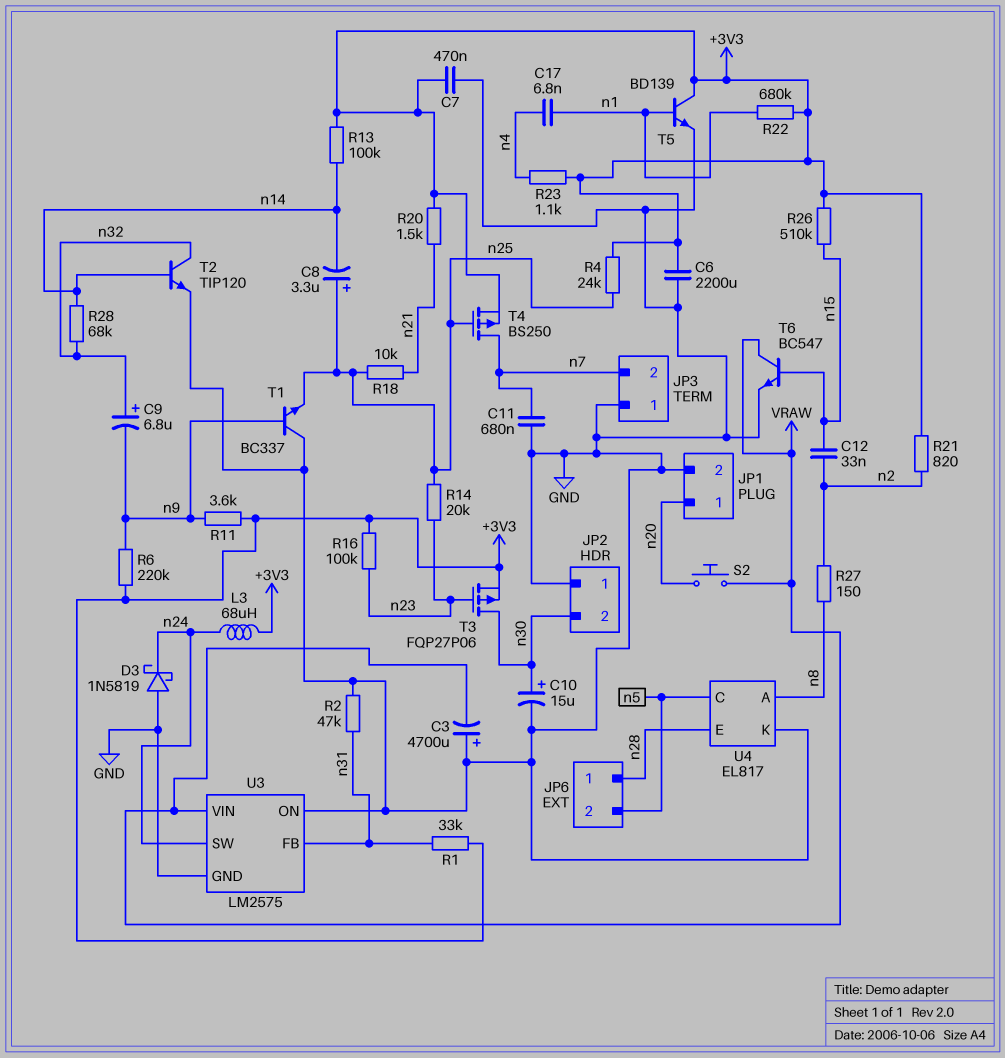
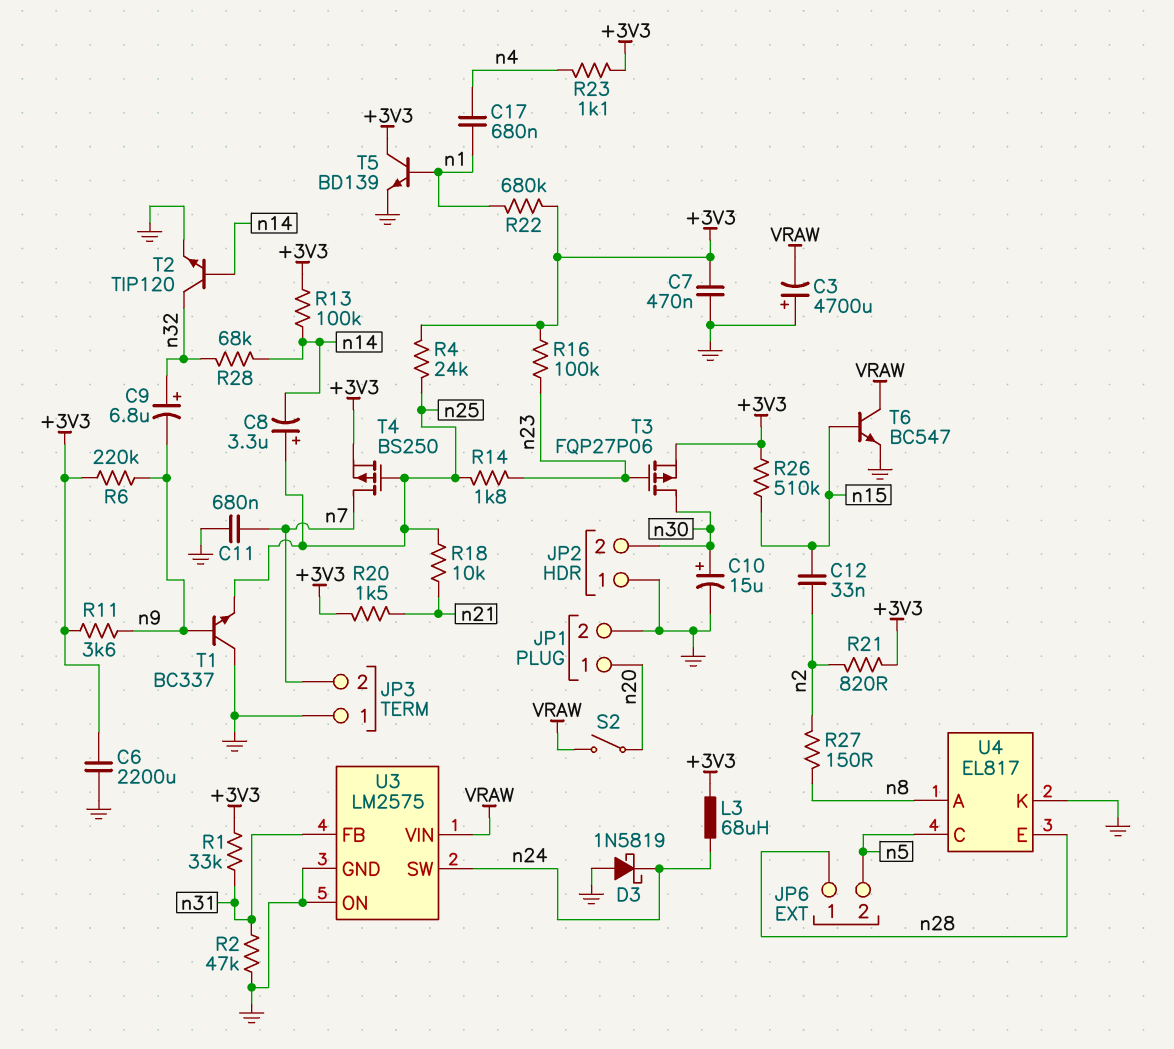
C17: 6.8nF (n1, n4) -> 680nF (n1, n4)
R14: 20k (n23, n25) -> 1.8k (n23, n25)
S2: button (VRAW, n20) -> switch (VRAW, n20)

